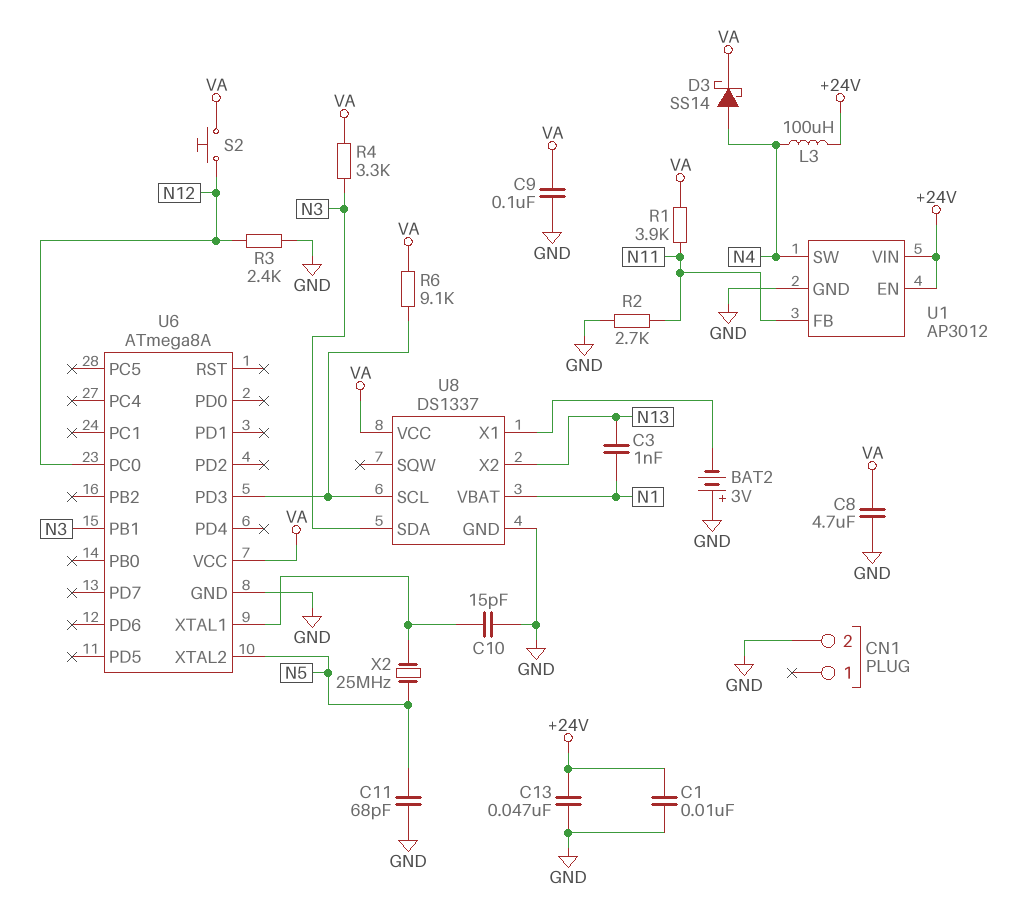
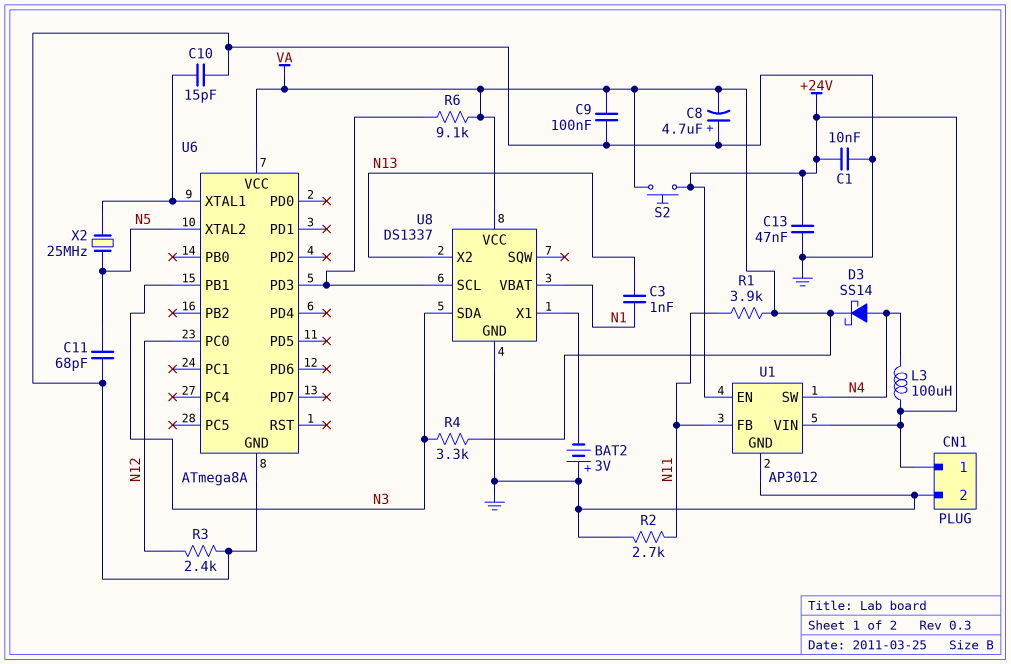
C8: 4.7uF (GND, VA) -> 4.7uF (plus GND, minus VA)
CN1 pin 1: none -> +24V
S2: button (N12, VA) -> button (+24V, VA)

